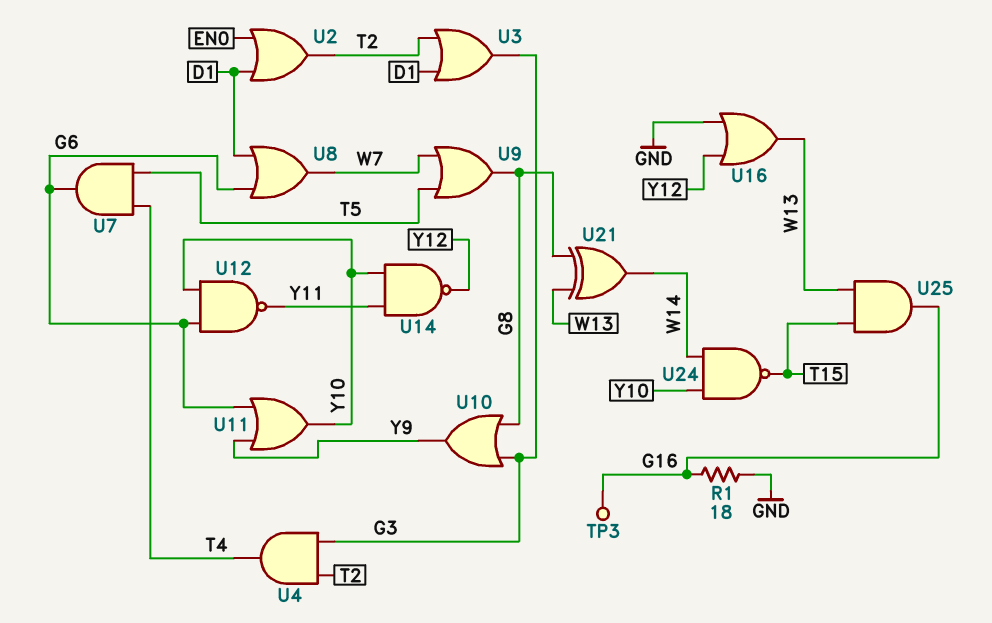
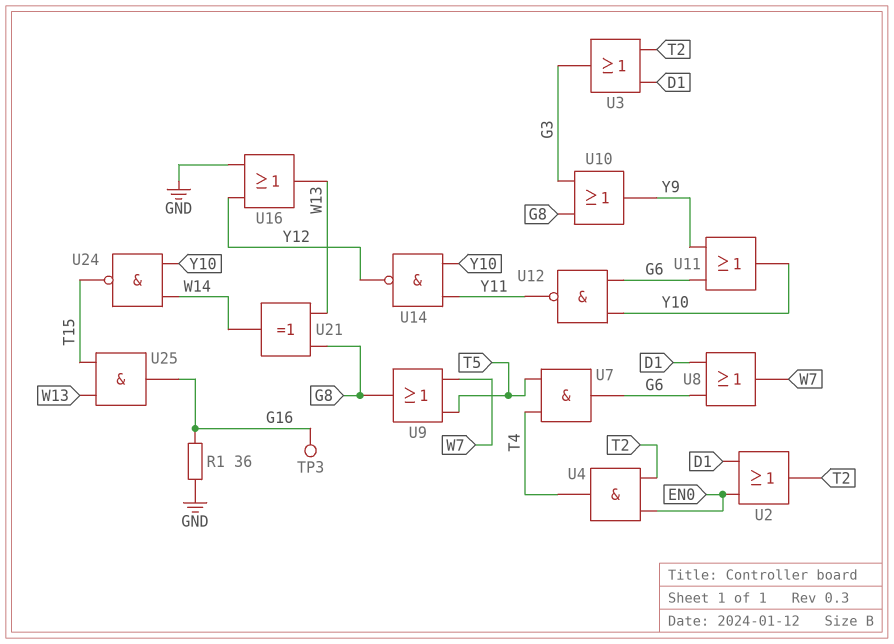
R1: 18 (G16, GND) -> 36 (G16, GND)
U4: AND (in G3, in T2, out T4) -> AND (in EN0, in T2, out T4)

